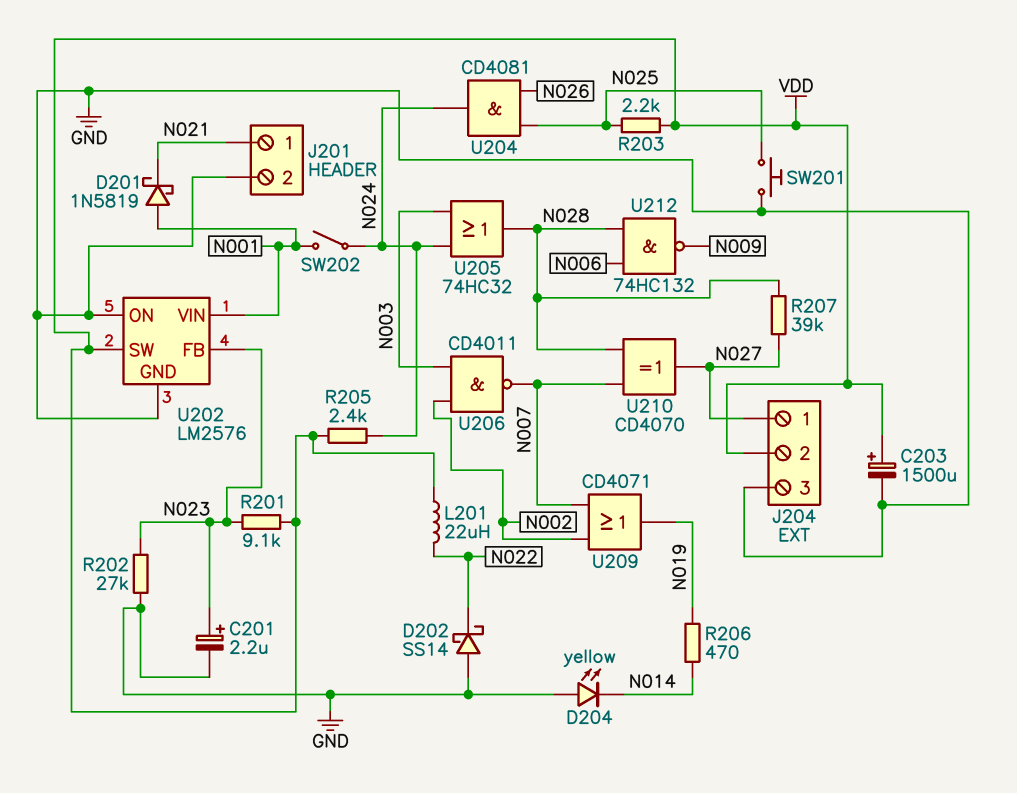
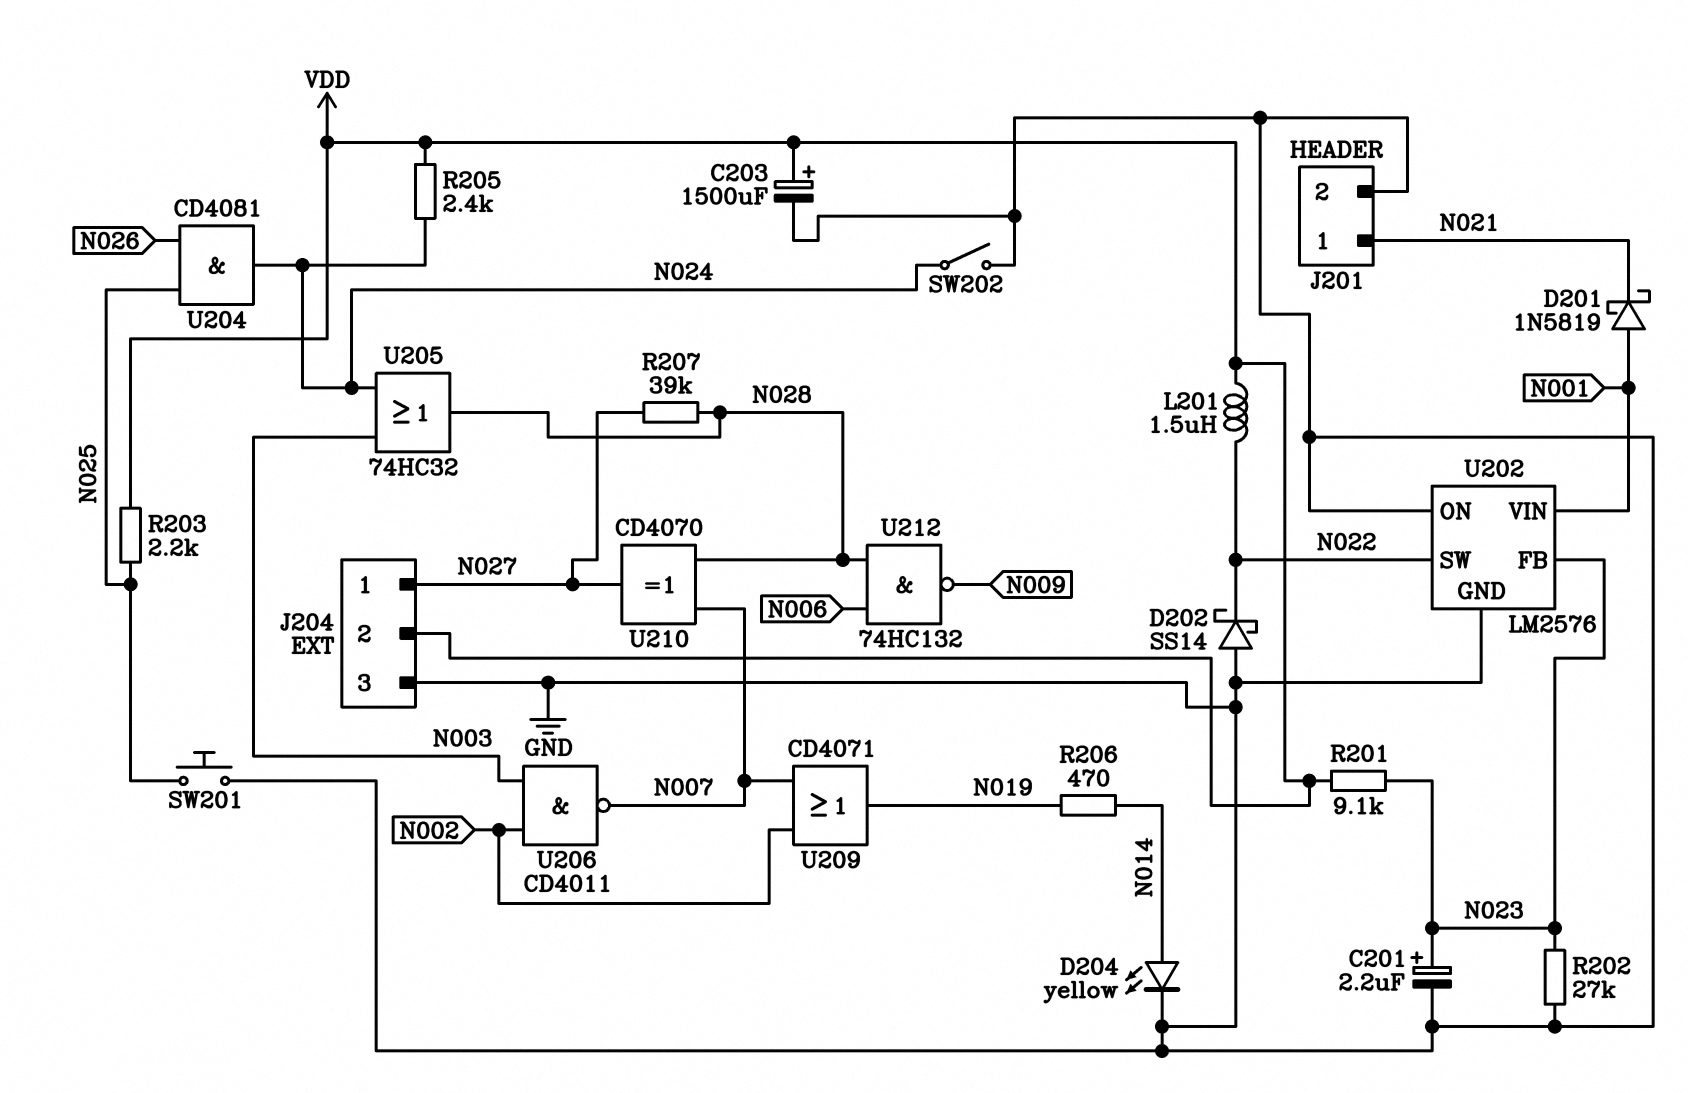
D204: LED yellow (A GND, K N014) -> LED yellow (A N014, K GND)
L201: 22uH (N022, VDD) -> 1.5uH (N022, VDD)
SW202: switch (N001, N024) -> switch (GND, N024)
U202 pin SW: VDD -> N022

